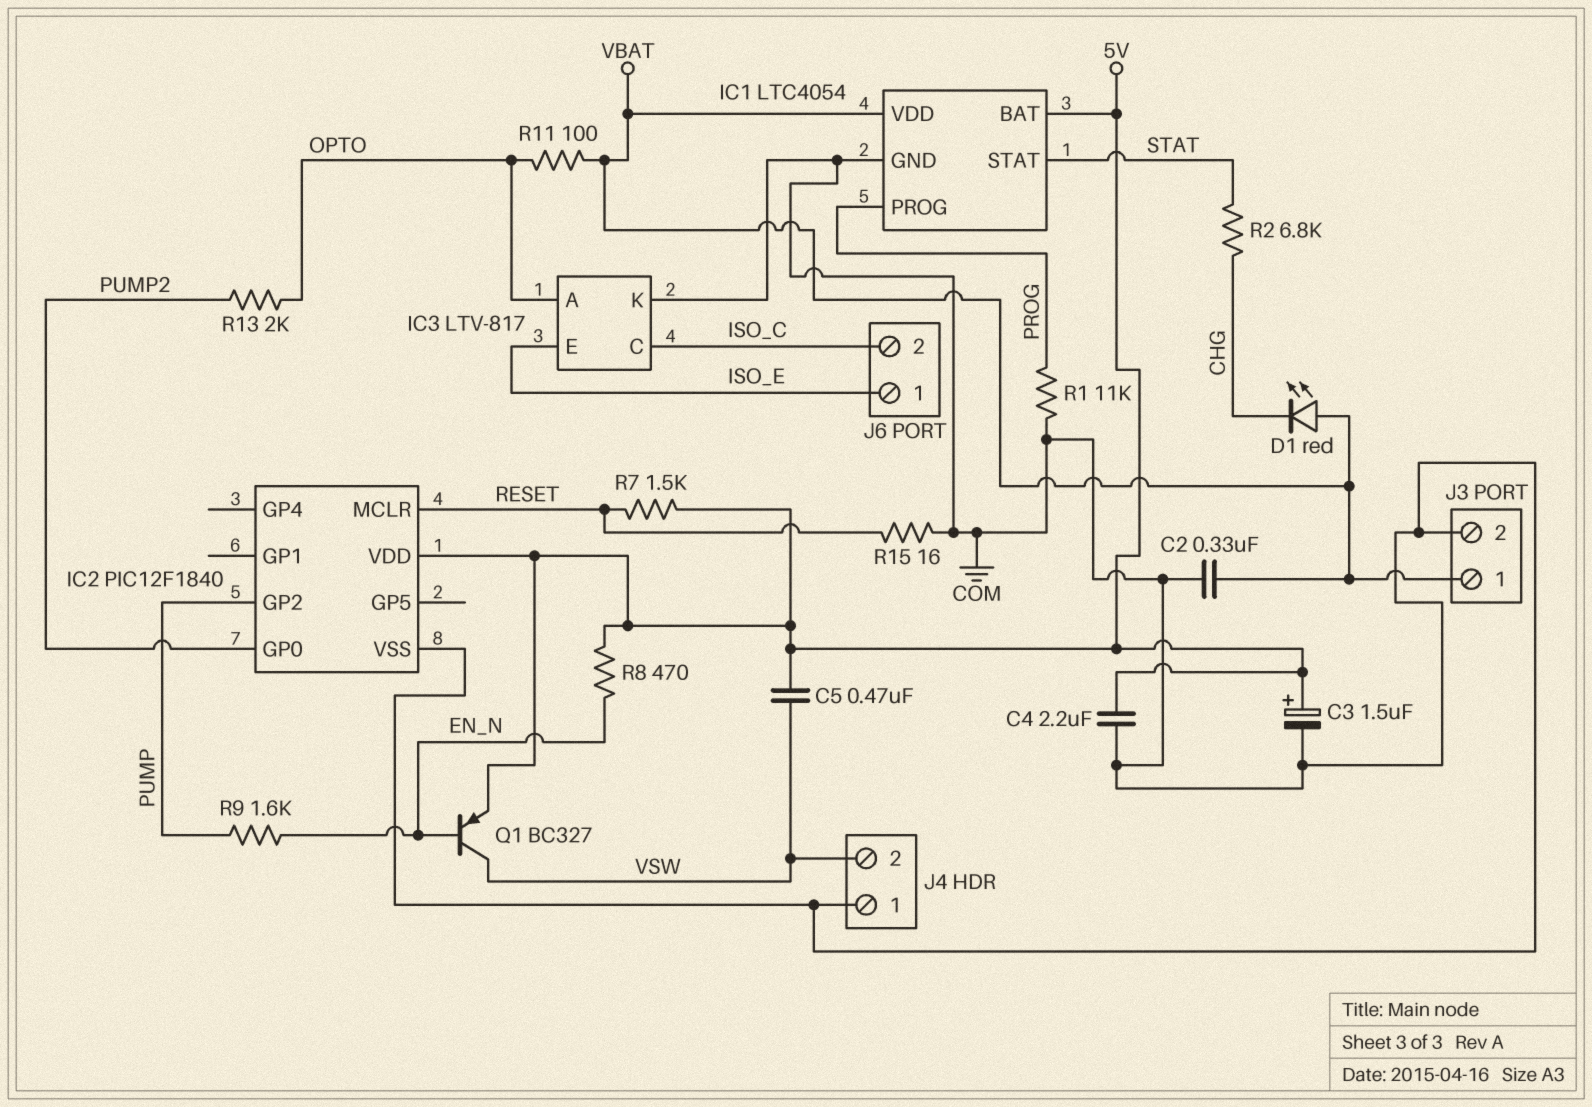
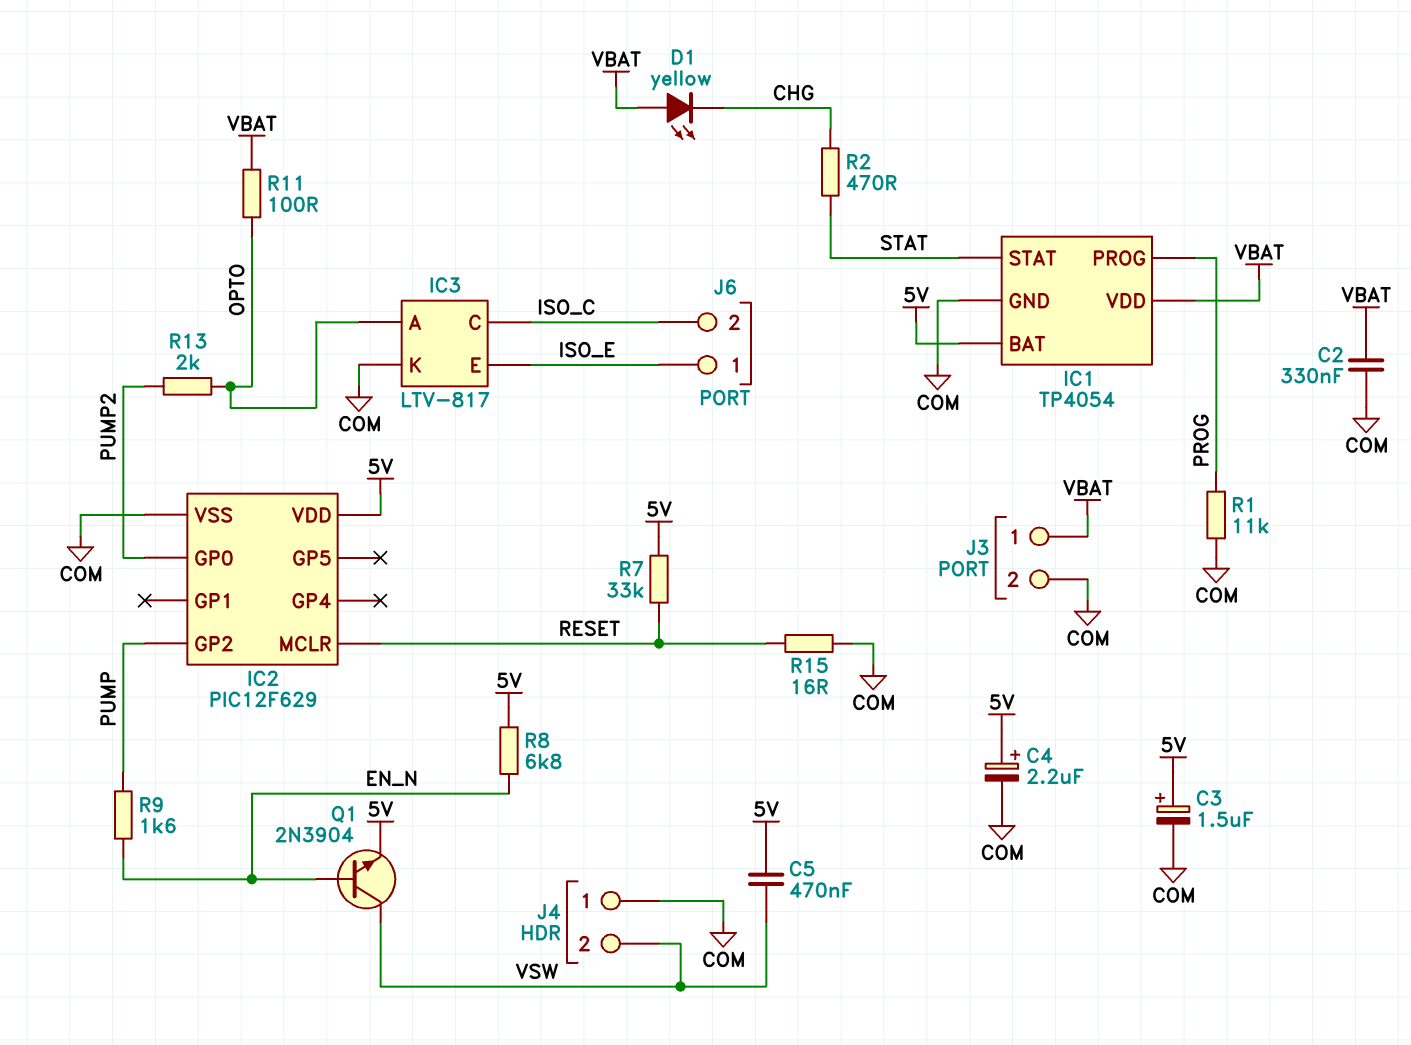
C4: 2.2uF (5V, COM) -> 2.2uF (plus 5V, minus COM)
D1: LED red (A VBAT, K CHG) -> LED yellow (A VBAT, K CHG)
IC1: LTC4054 -> TP4054
IC2: PIC12F1840 -> PIC12F629
Q1: PNP BC327 (B EN_N, C VSW, E 5V) -> NPN 2N3904 (B EN_N, C VSW, E 5V)
R2: 6.8k (CHG, STAT) -> 470 (CHG, STAT)
R7: 1.5k (5V, RESET) -> 33k (5V, RESET)
R8: 470 (5V, EN_N) -> 6.8k (5V, EN_N)

